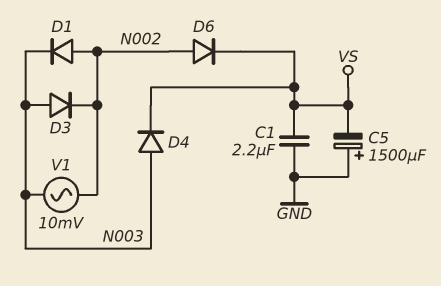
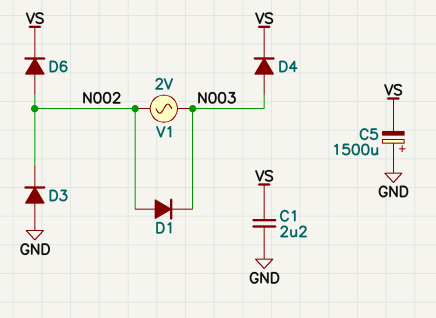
D3: diode (A N003, K N002) -> diode (A GND, K N002)
V1: AC 10mV (N002, N003) -> AC 2V (N002, N003)

